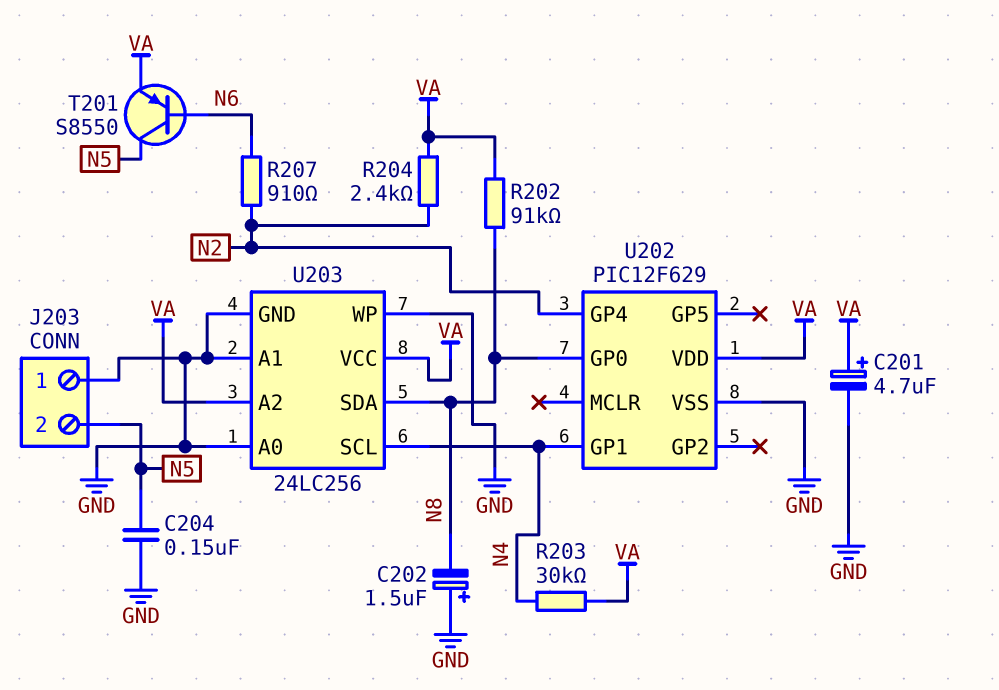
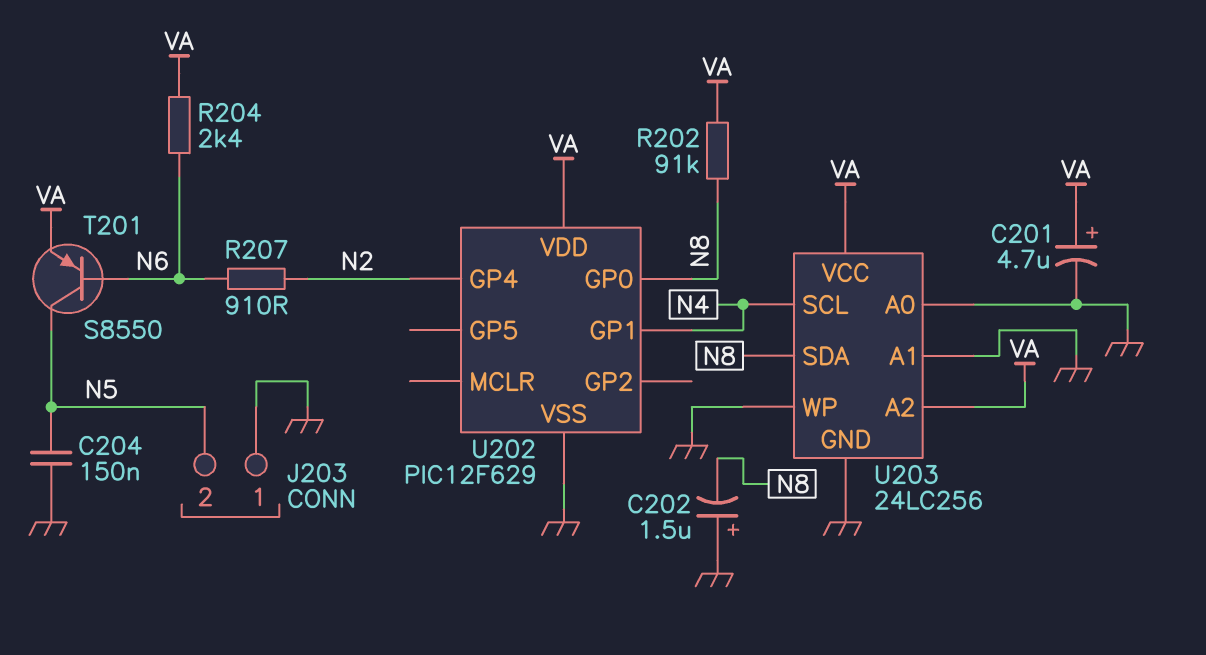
R203: 30k (N4, VA) -> none
R204: 2.4k (N2, VA) -> 2.4k (N6, VA)

